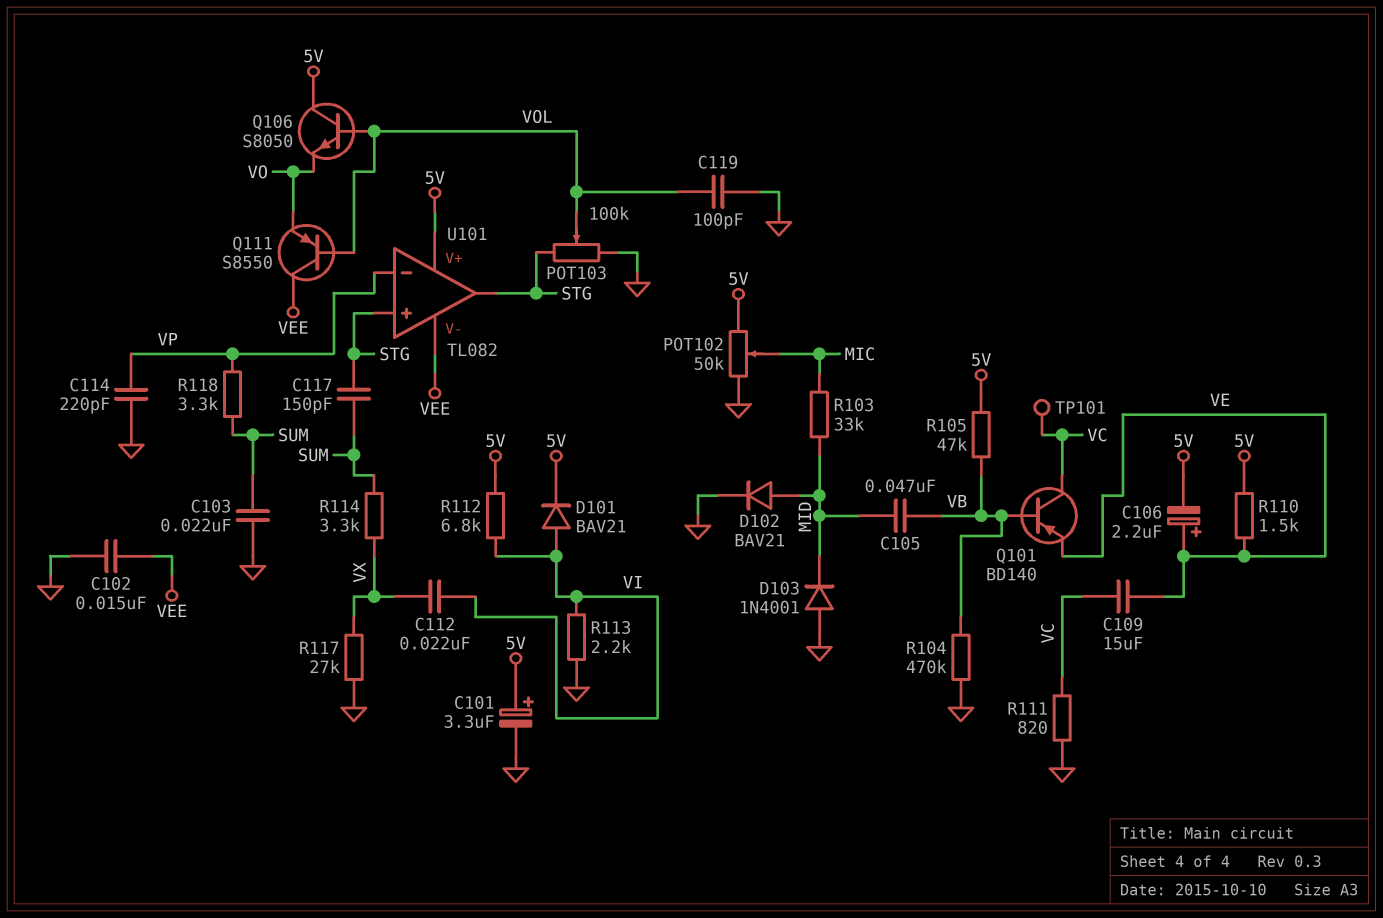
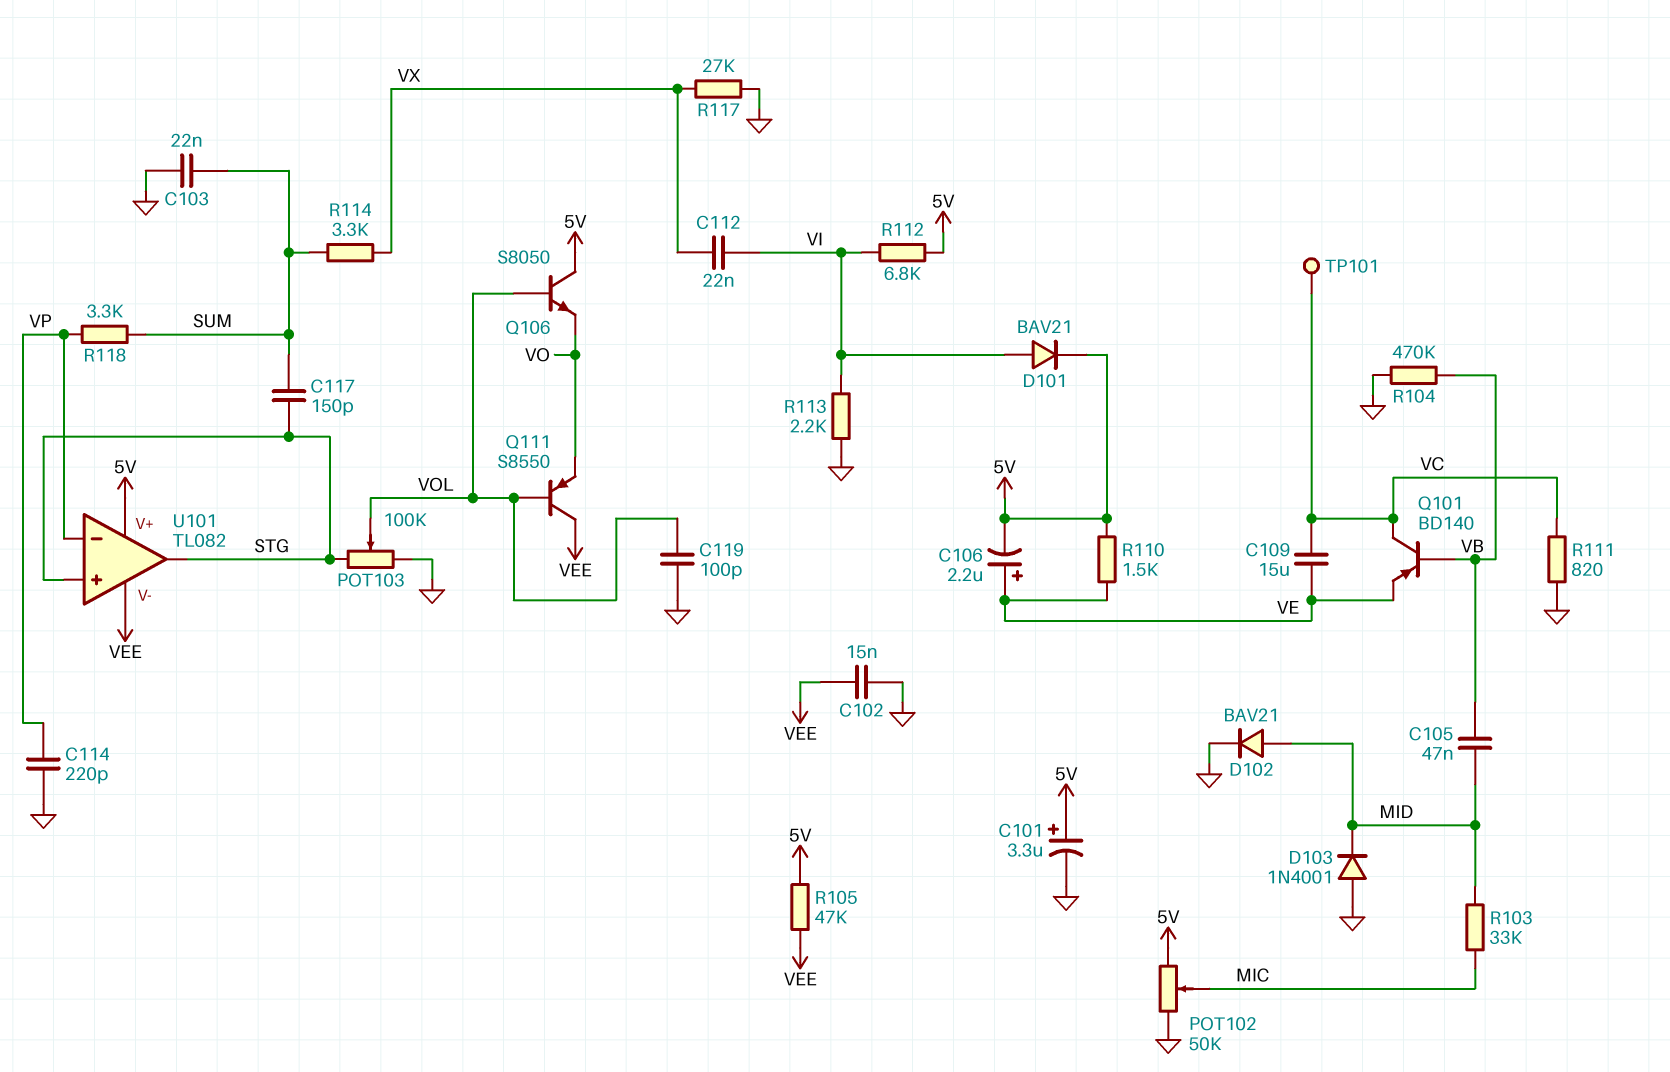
R105: 47k (5V, VB) -> 47k (5V, VEE)

